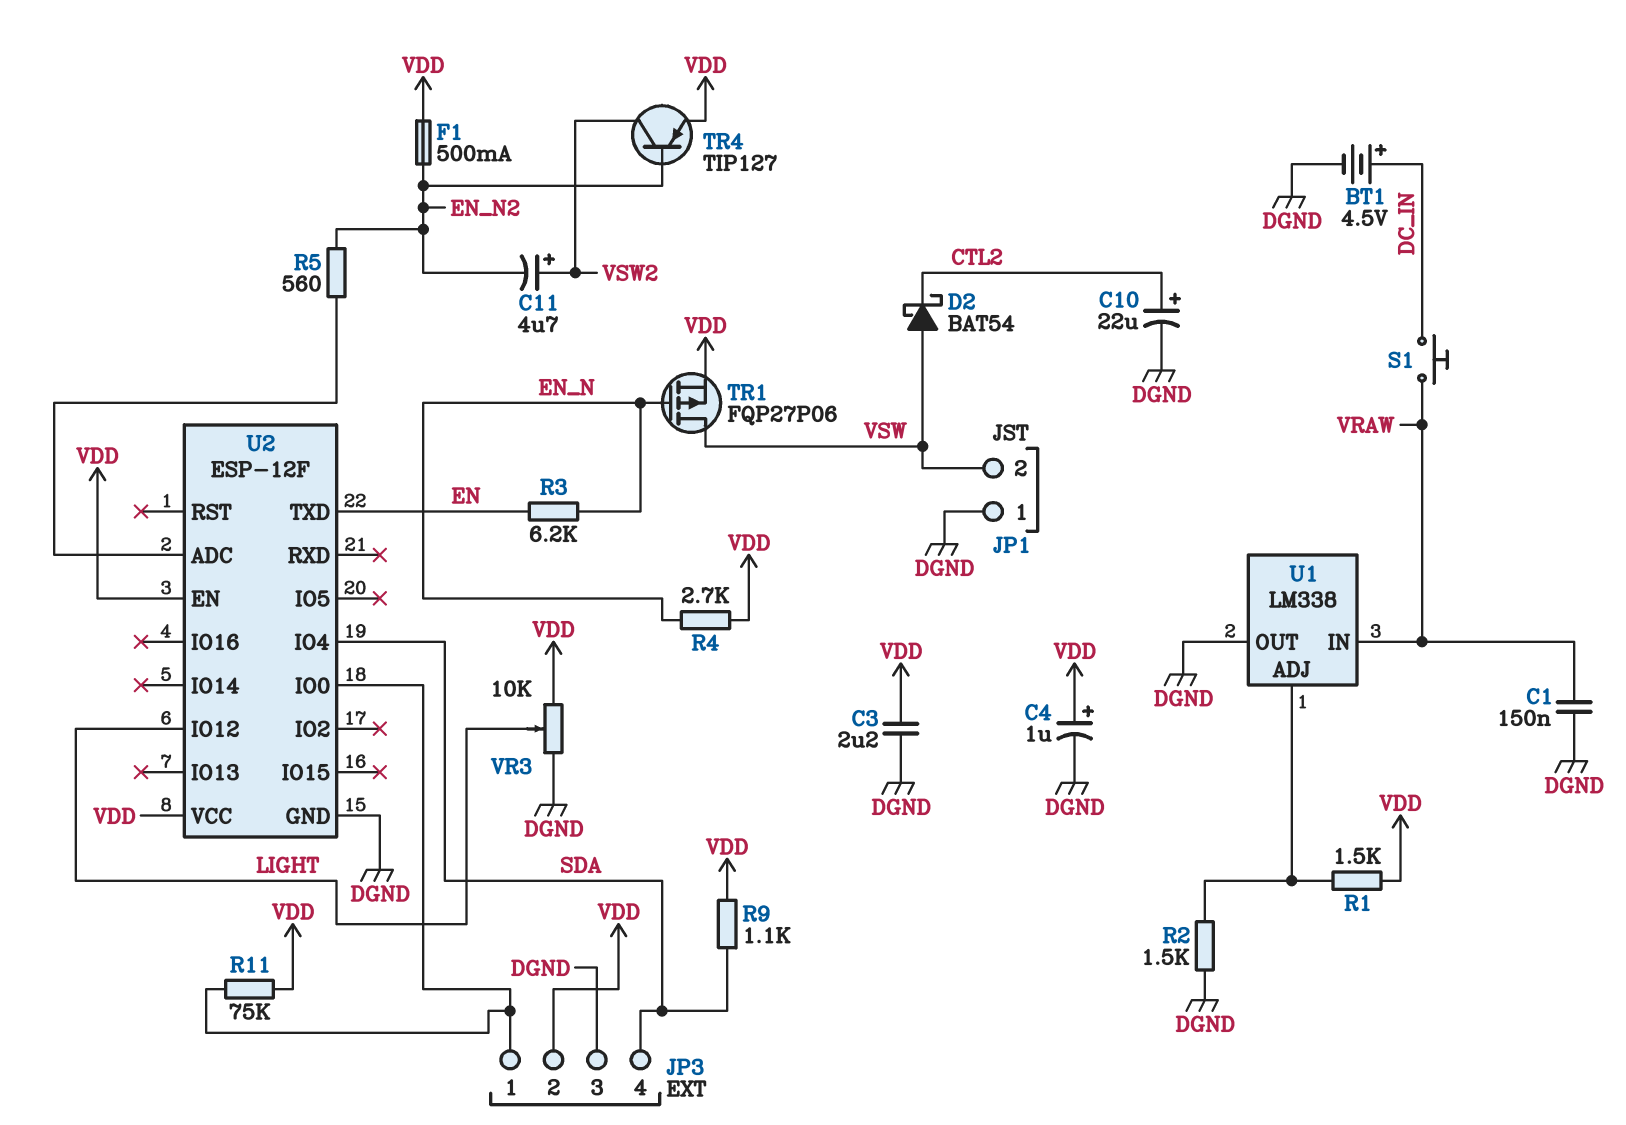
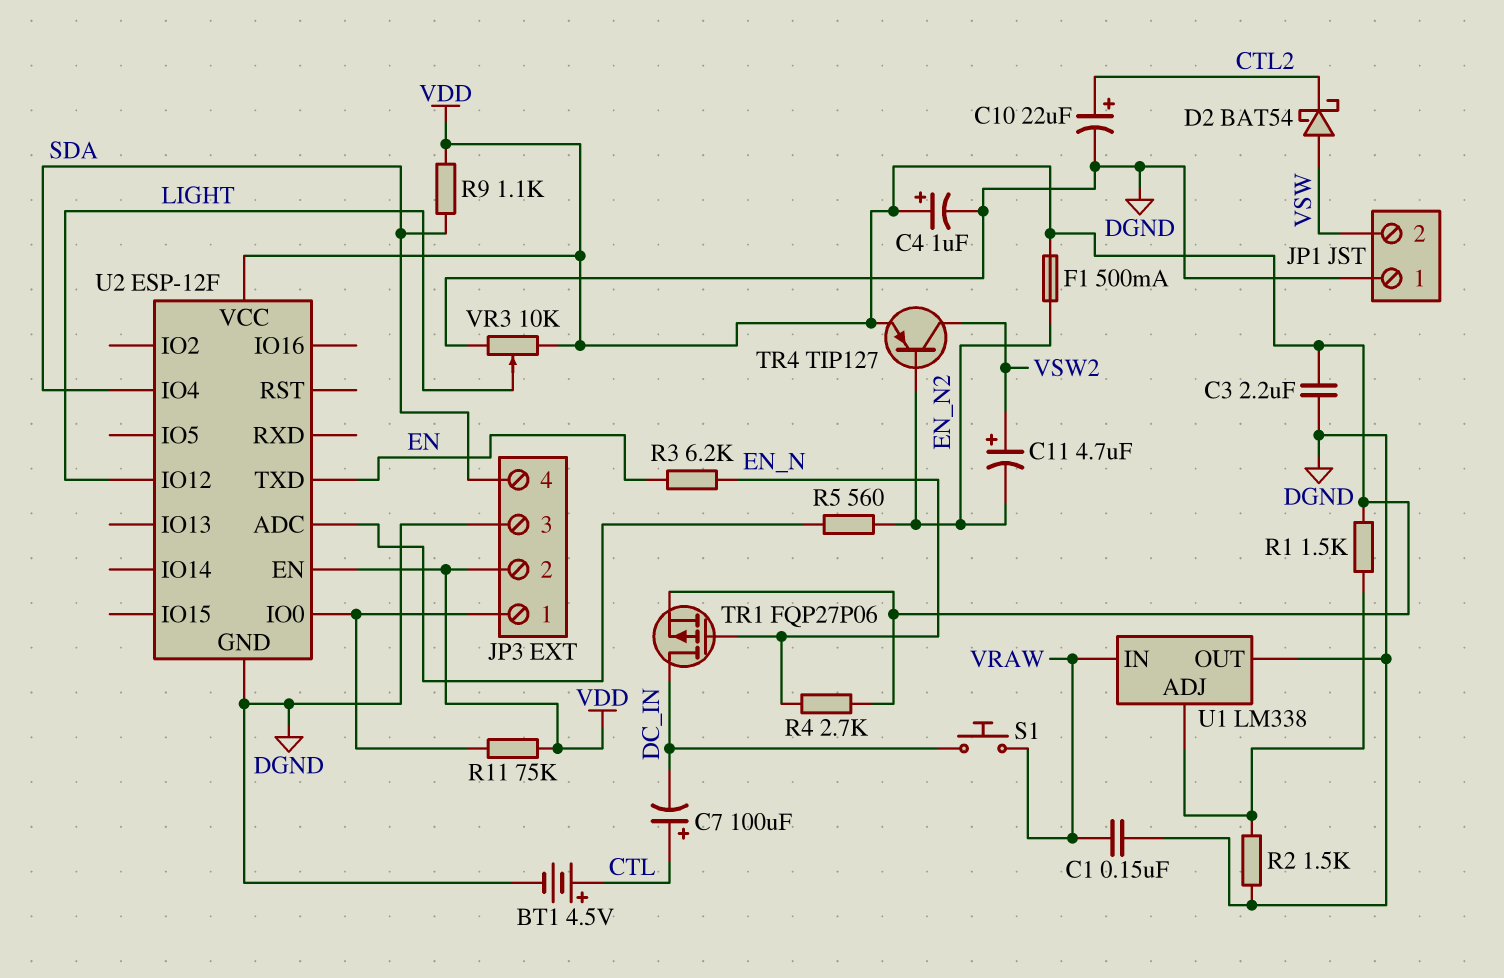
BT1: 4.5V (plus DC_IN, minus DGND) -> 4.5V (plus CTL, minus DGND)
C7: none -> 100uF (plus CTL, minus DC_IN)
TR1: PMOS FQP27P06 (G EN_N, D VSW, S VDD) -> PMOS FQP27P06 (G EN_N, D DC_IN, S VDD)

